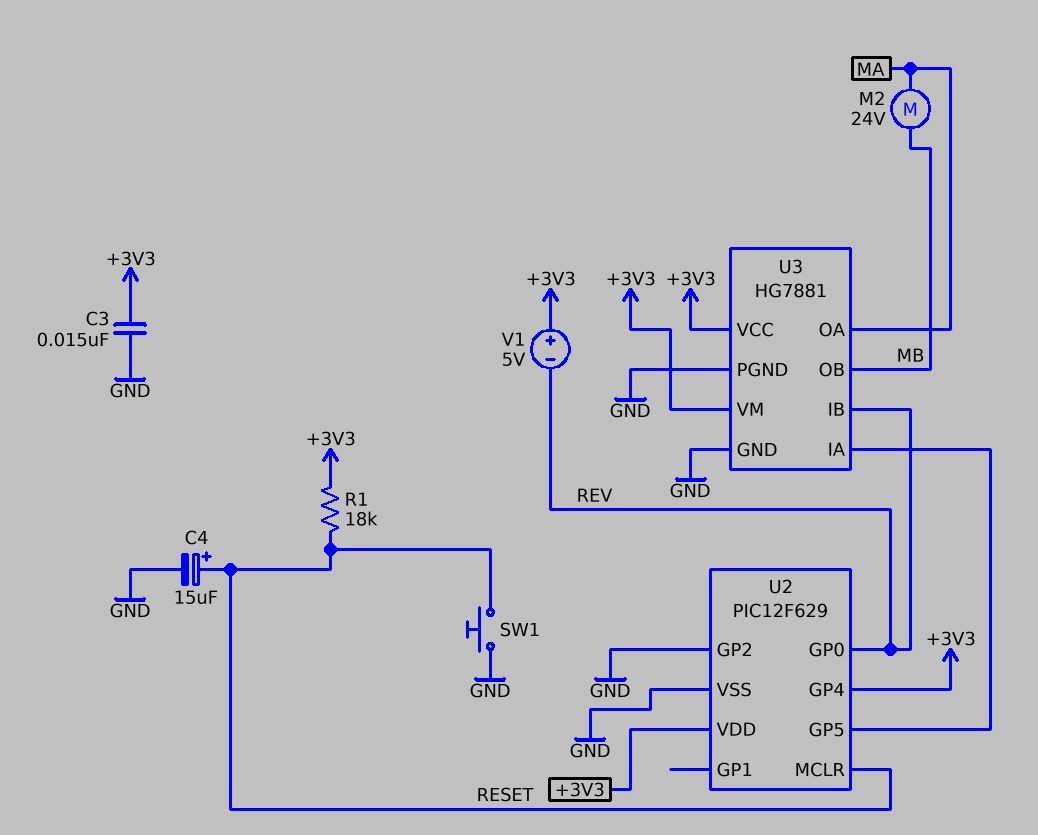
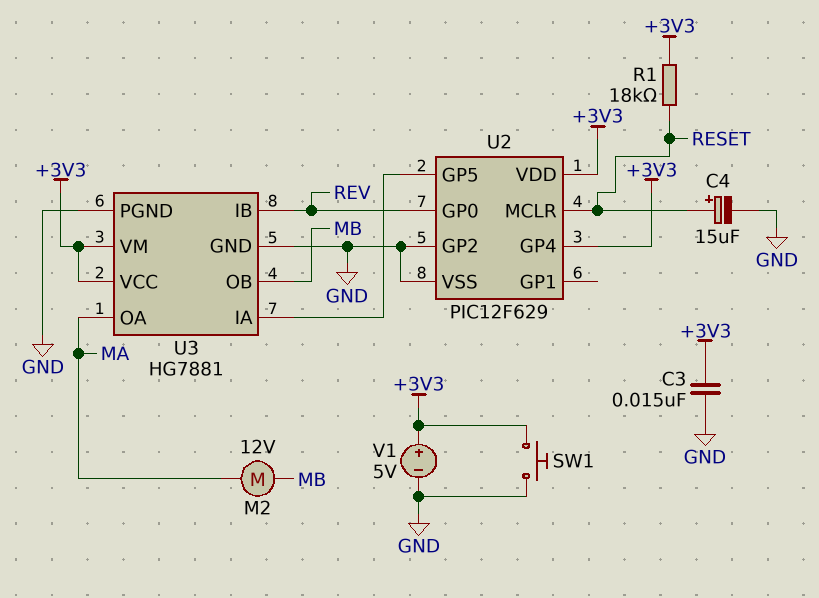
M2: motor 24V (MA, MB) -> motor 12V (MA, MB)
SW1: button (GND, RESET) -> button (+3V3, GND)
V1: 5V (plus +3V3, minus REV) -> 5V (plus +3V3, minus GND)

